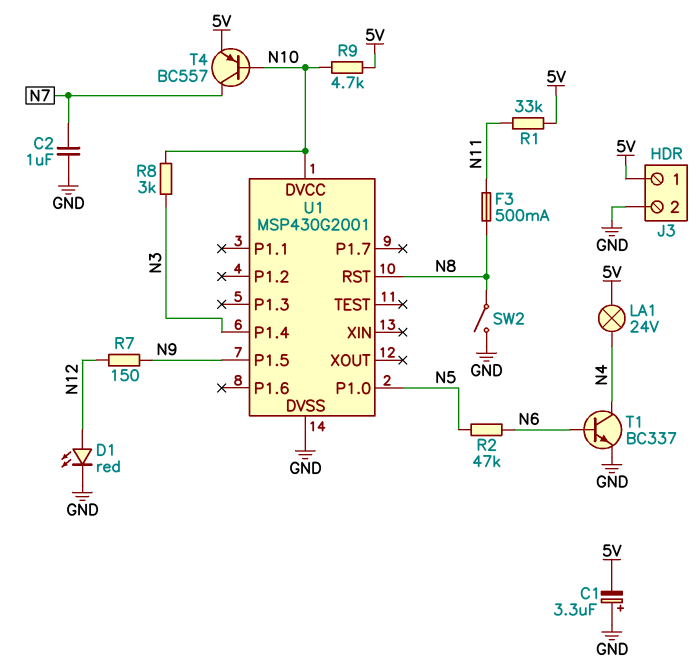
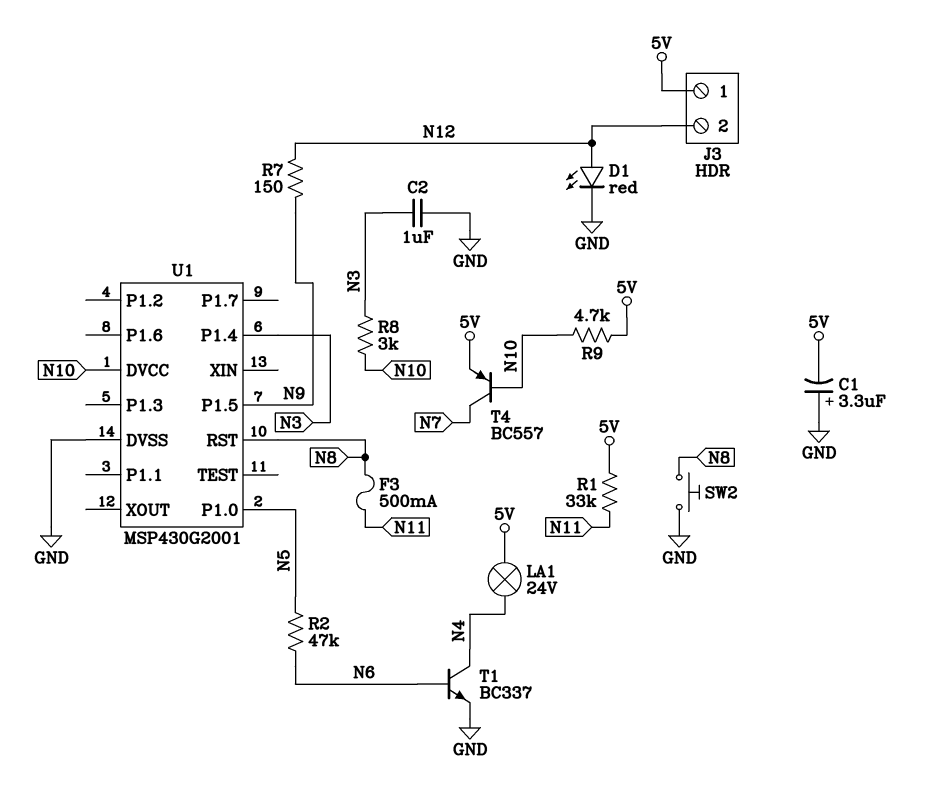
C2: 1uF (GND, N7) -> 1uF (GND, N3)
J3 pin 2: GND -> N12
SW2: switch (GND, N8) -> button (GND, N8)

